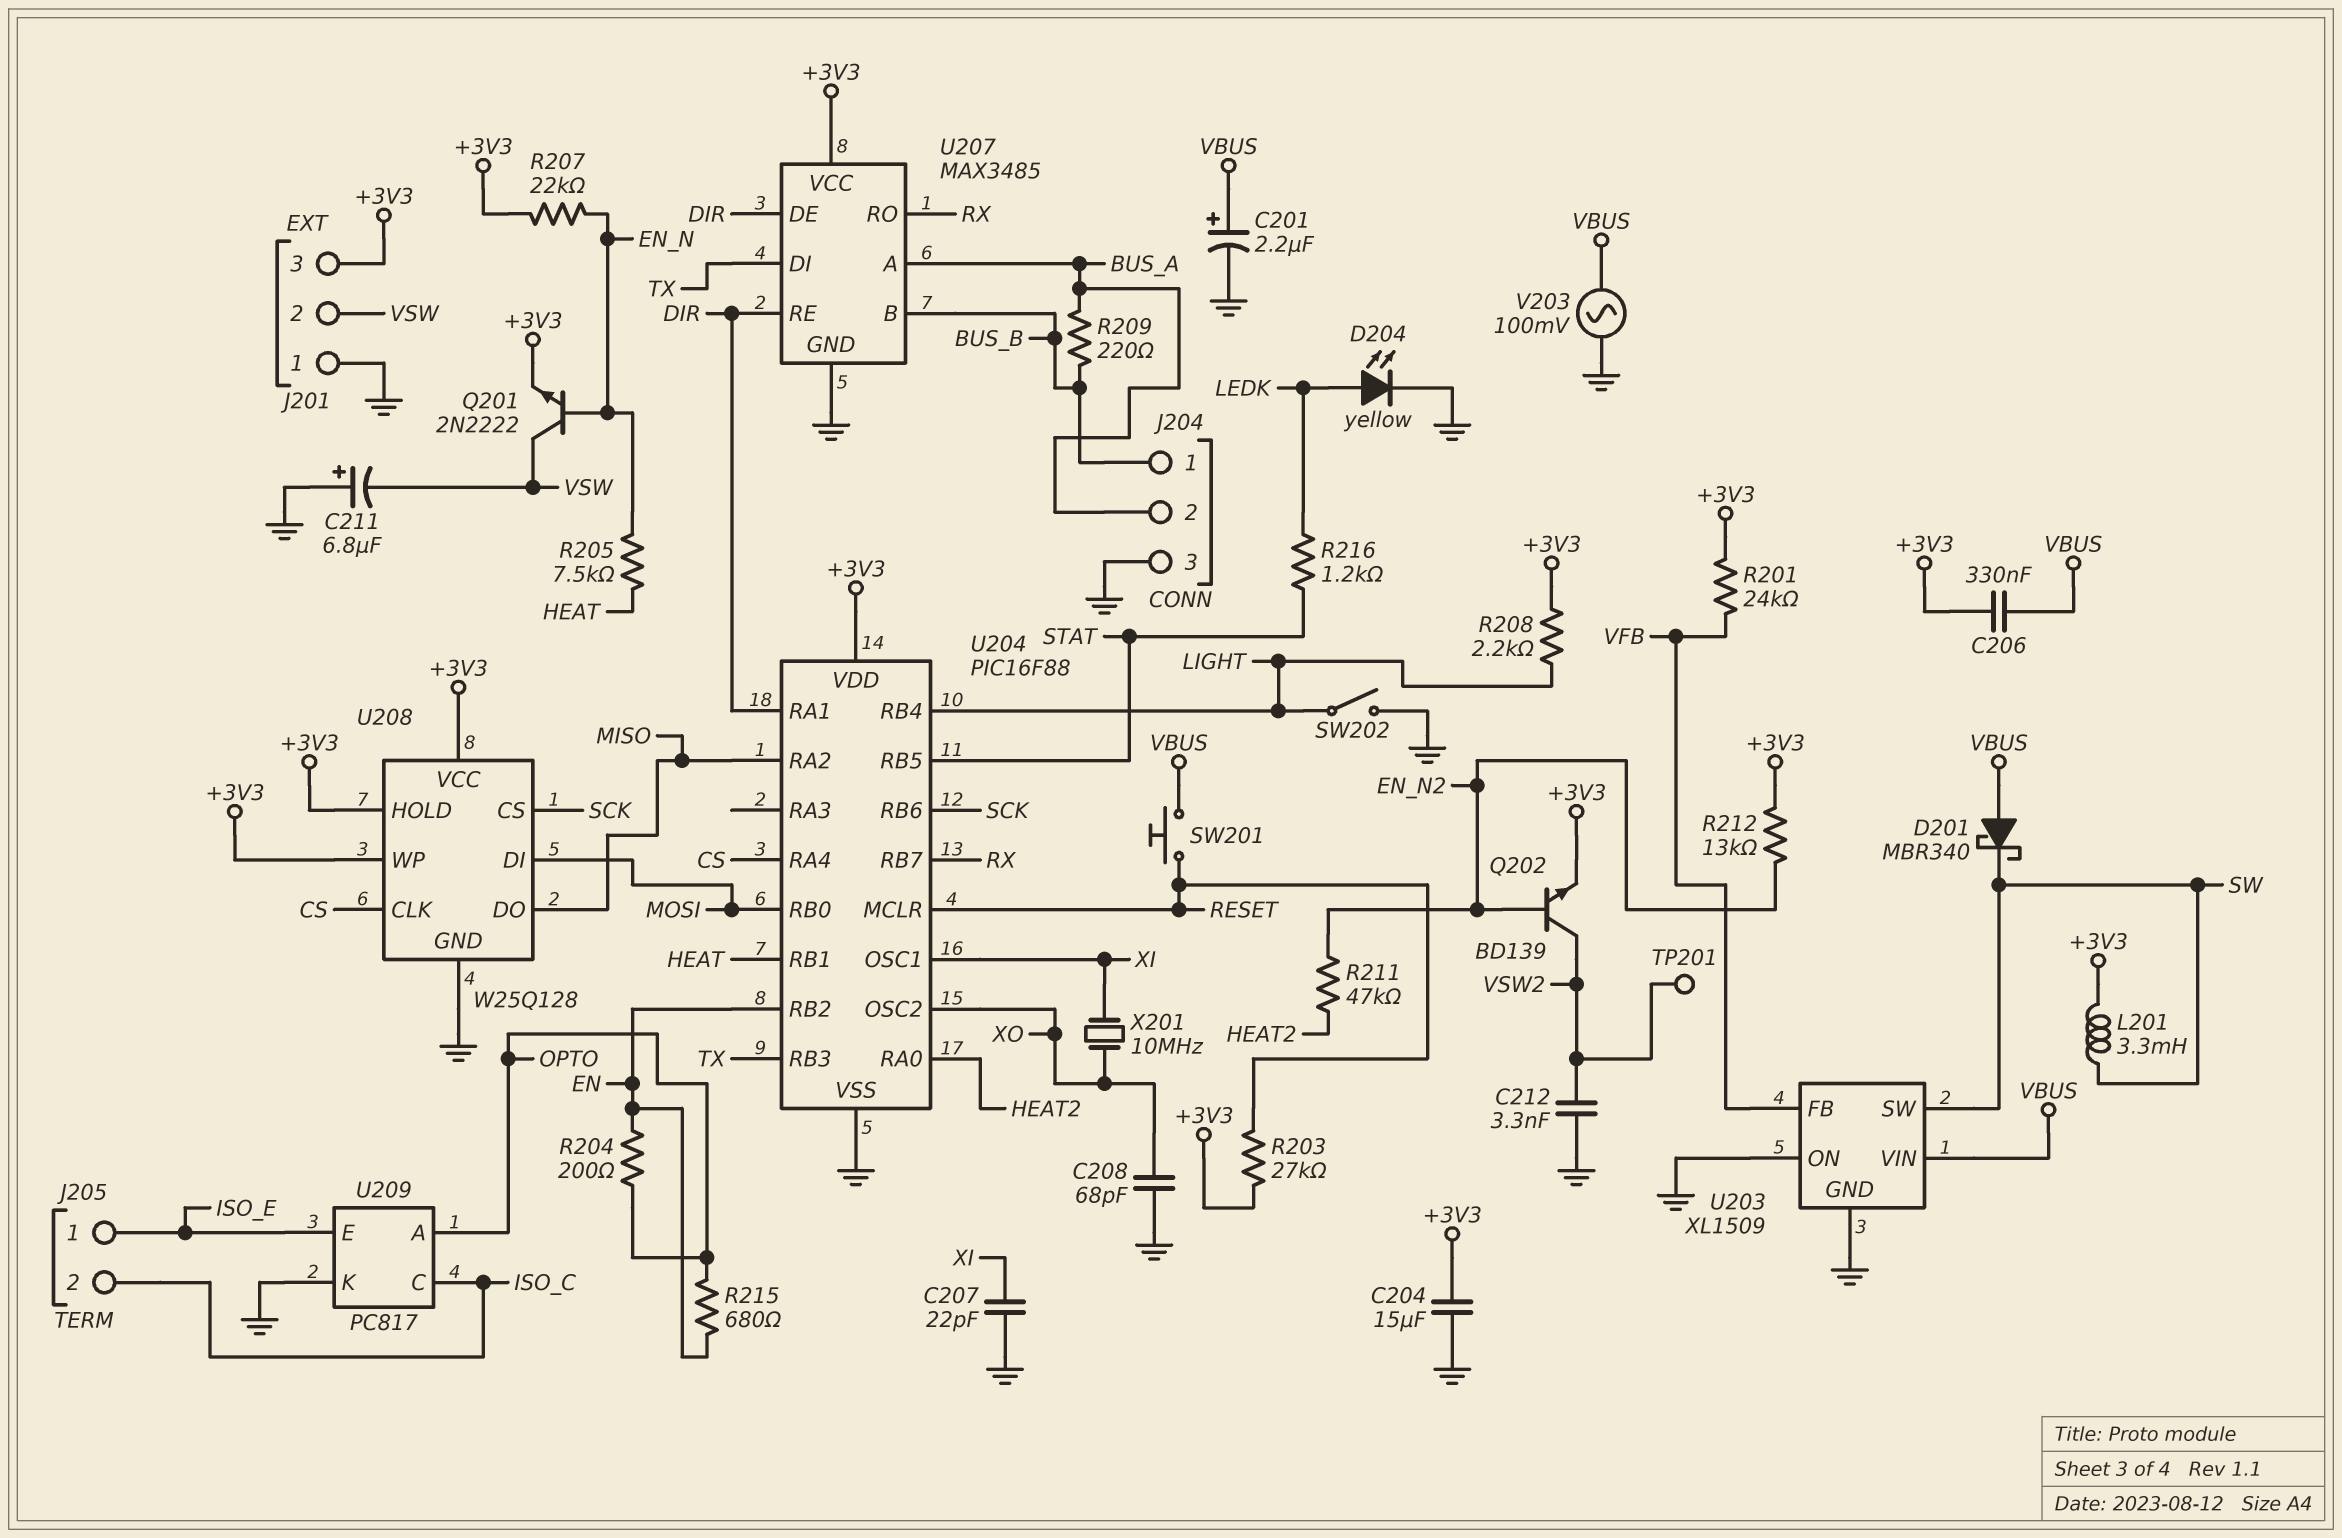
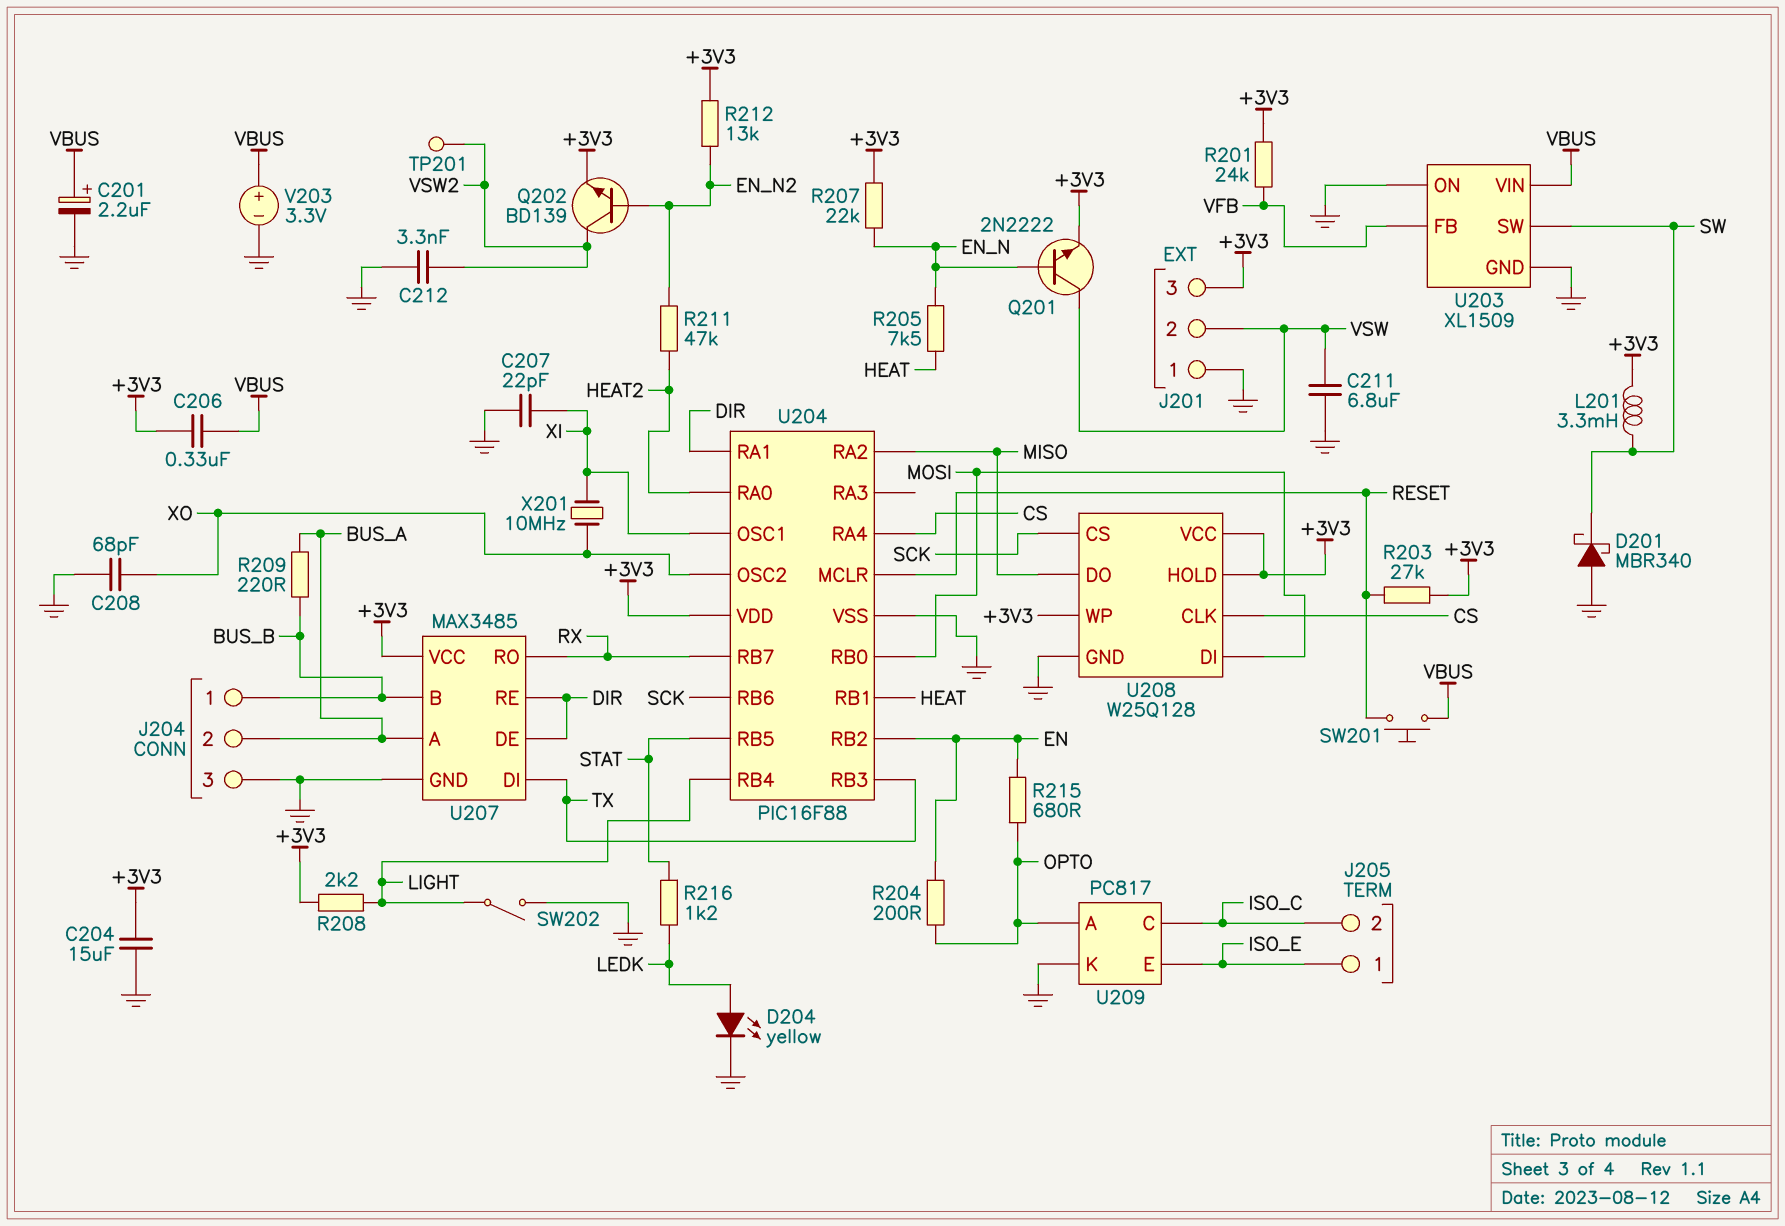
C211: 6.8uF (plus GND, minus VSW) -> 6.8uF (GND, VSW)
D201: schottky MBR340 (A VBUS, K SW) -> schottky MBR340 (A GND, K SW)
V203: AC 100mV (GND, VBUS) -> 3.3V (plus VBUS, minus GND)

